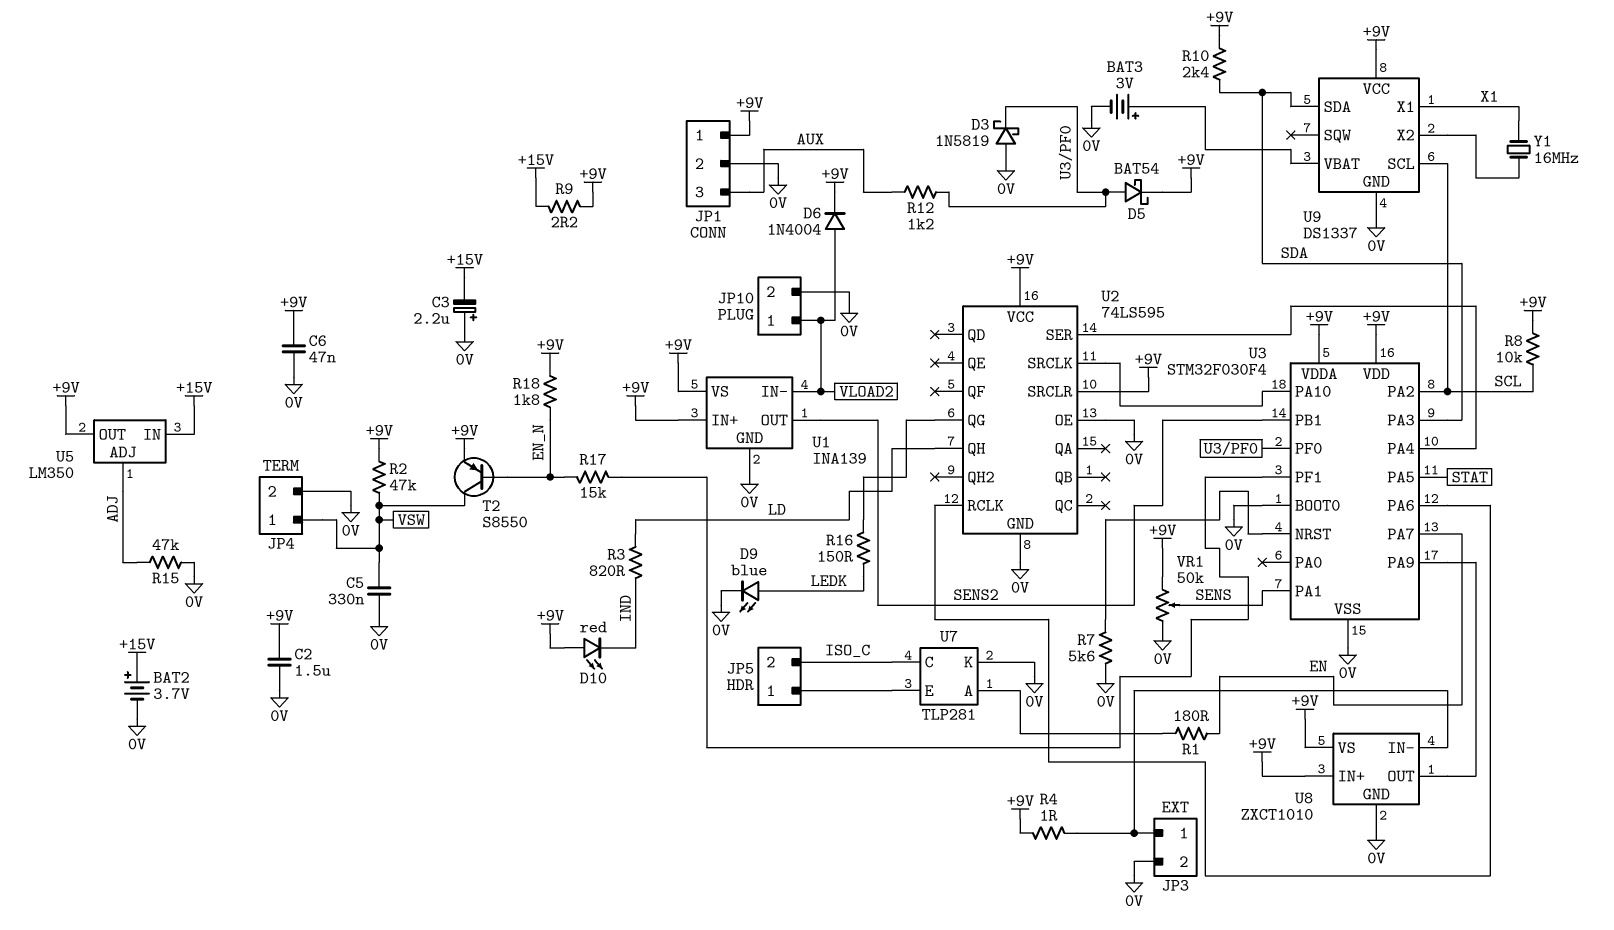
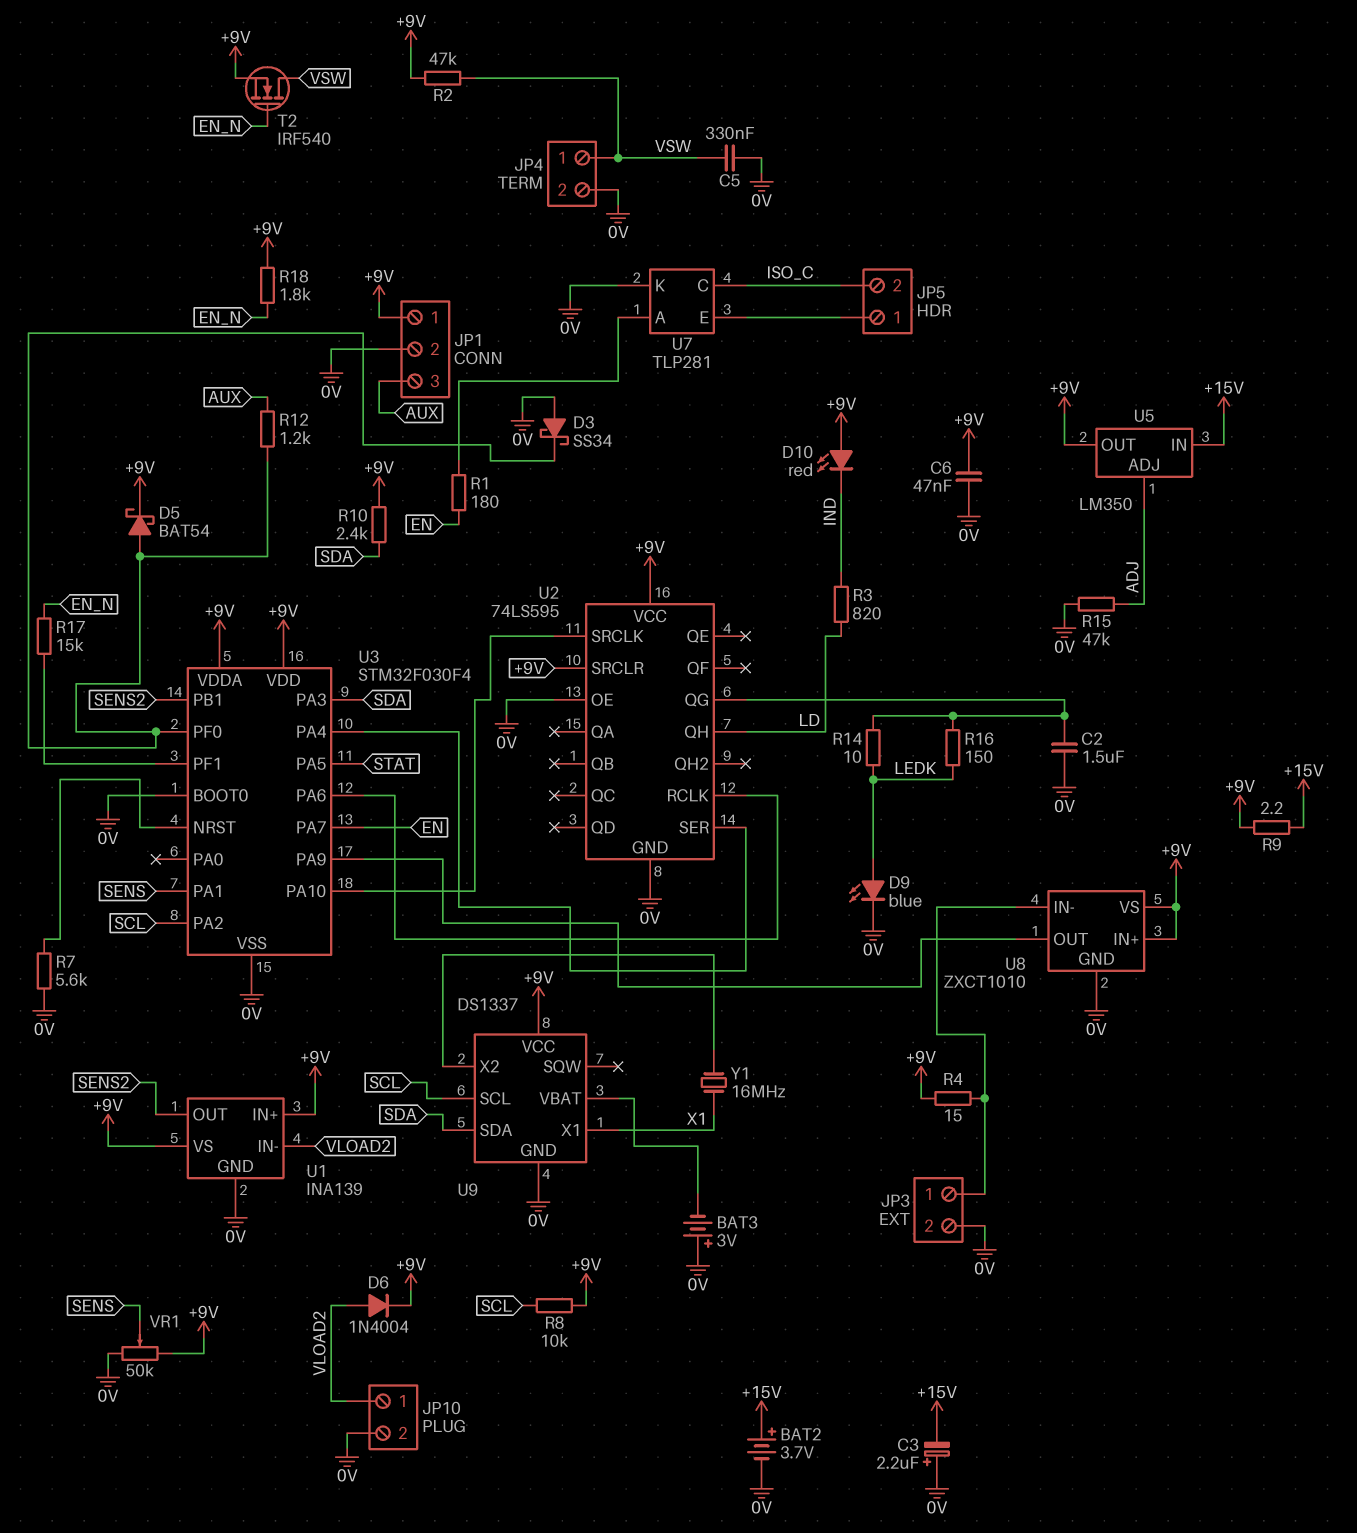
BAT3: 3V (plus U9/VBAT, minus 0V) -> 3V (plus 0V, minus U9/VBAT)
C2: 1.5uF (+9V, 0V) -> 1.5uF (0V, U2/QG)
D3: schottky 1N5819 (A 0V, K U3/PF0) -> schottky SS34 (A 0V, K U3/PF0)
R4: 1 (+9V, JP3/1) -> 15 (+9V, JP3/1)
R14: none -> 10 (LEDK, U2/QG)
T2: PNP S8550 (B EN_N, C VSW, E +9V) -> NMOS IRF540 (G EN_N, D VSW, S +9V)

